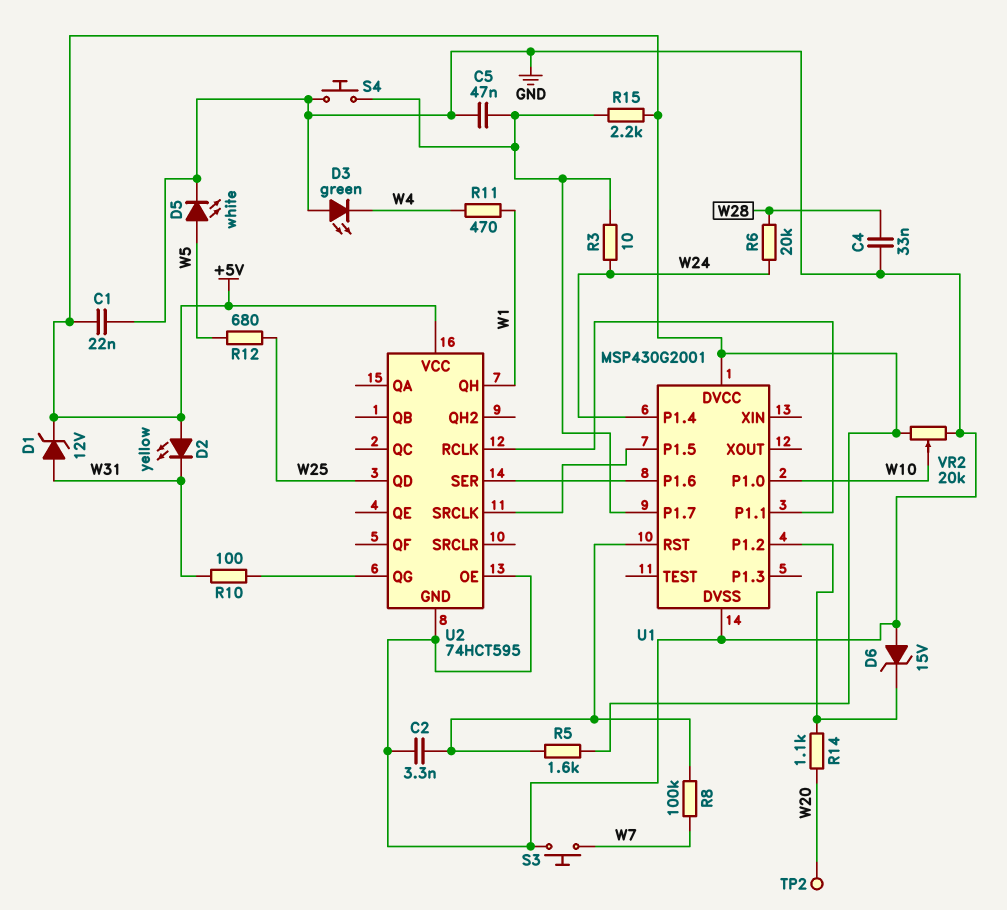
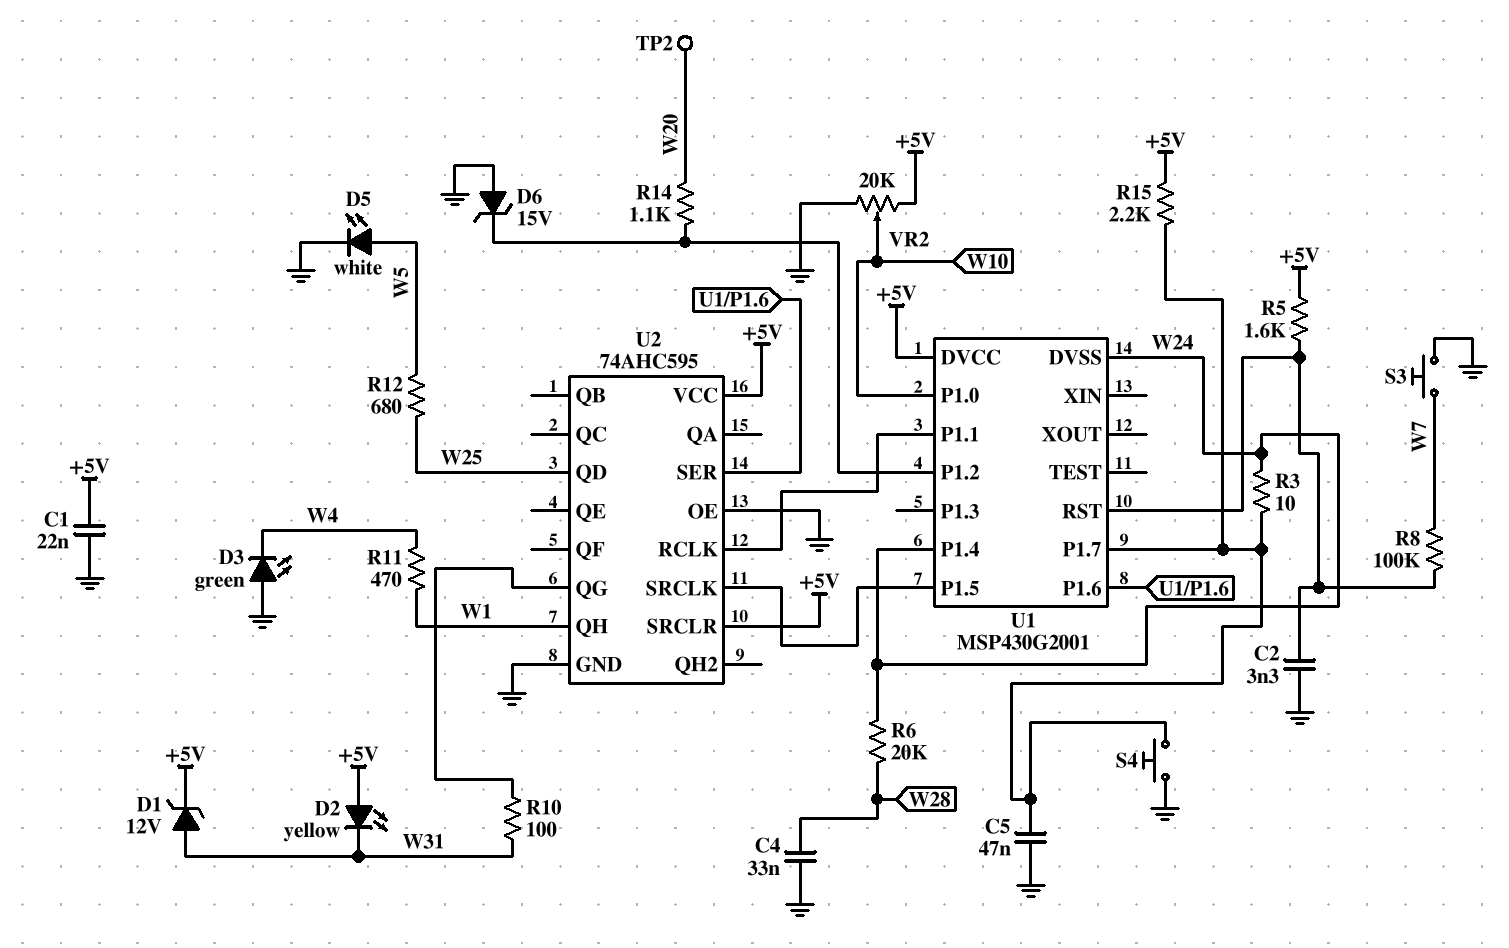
U1 pin DVSS: GND -> W24
U2: 74HCT595 -> 74AHC595
U2 pin SRCLR: none -> +5V

